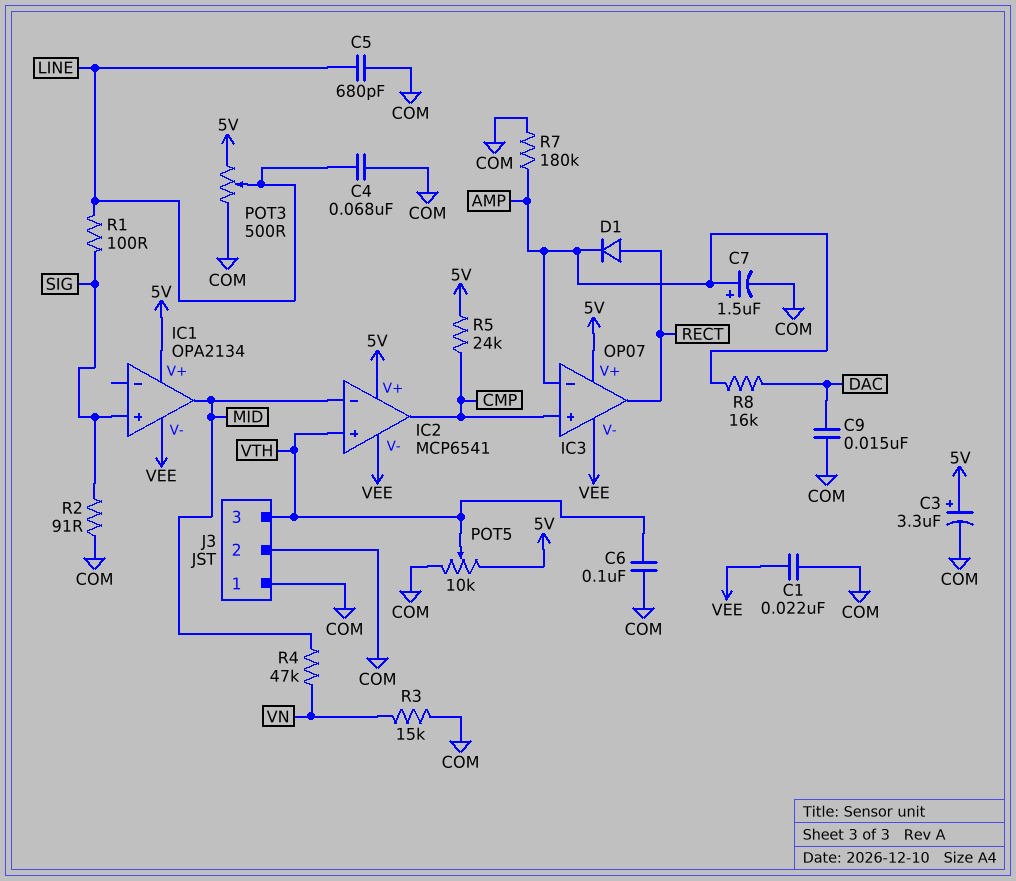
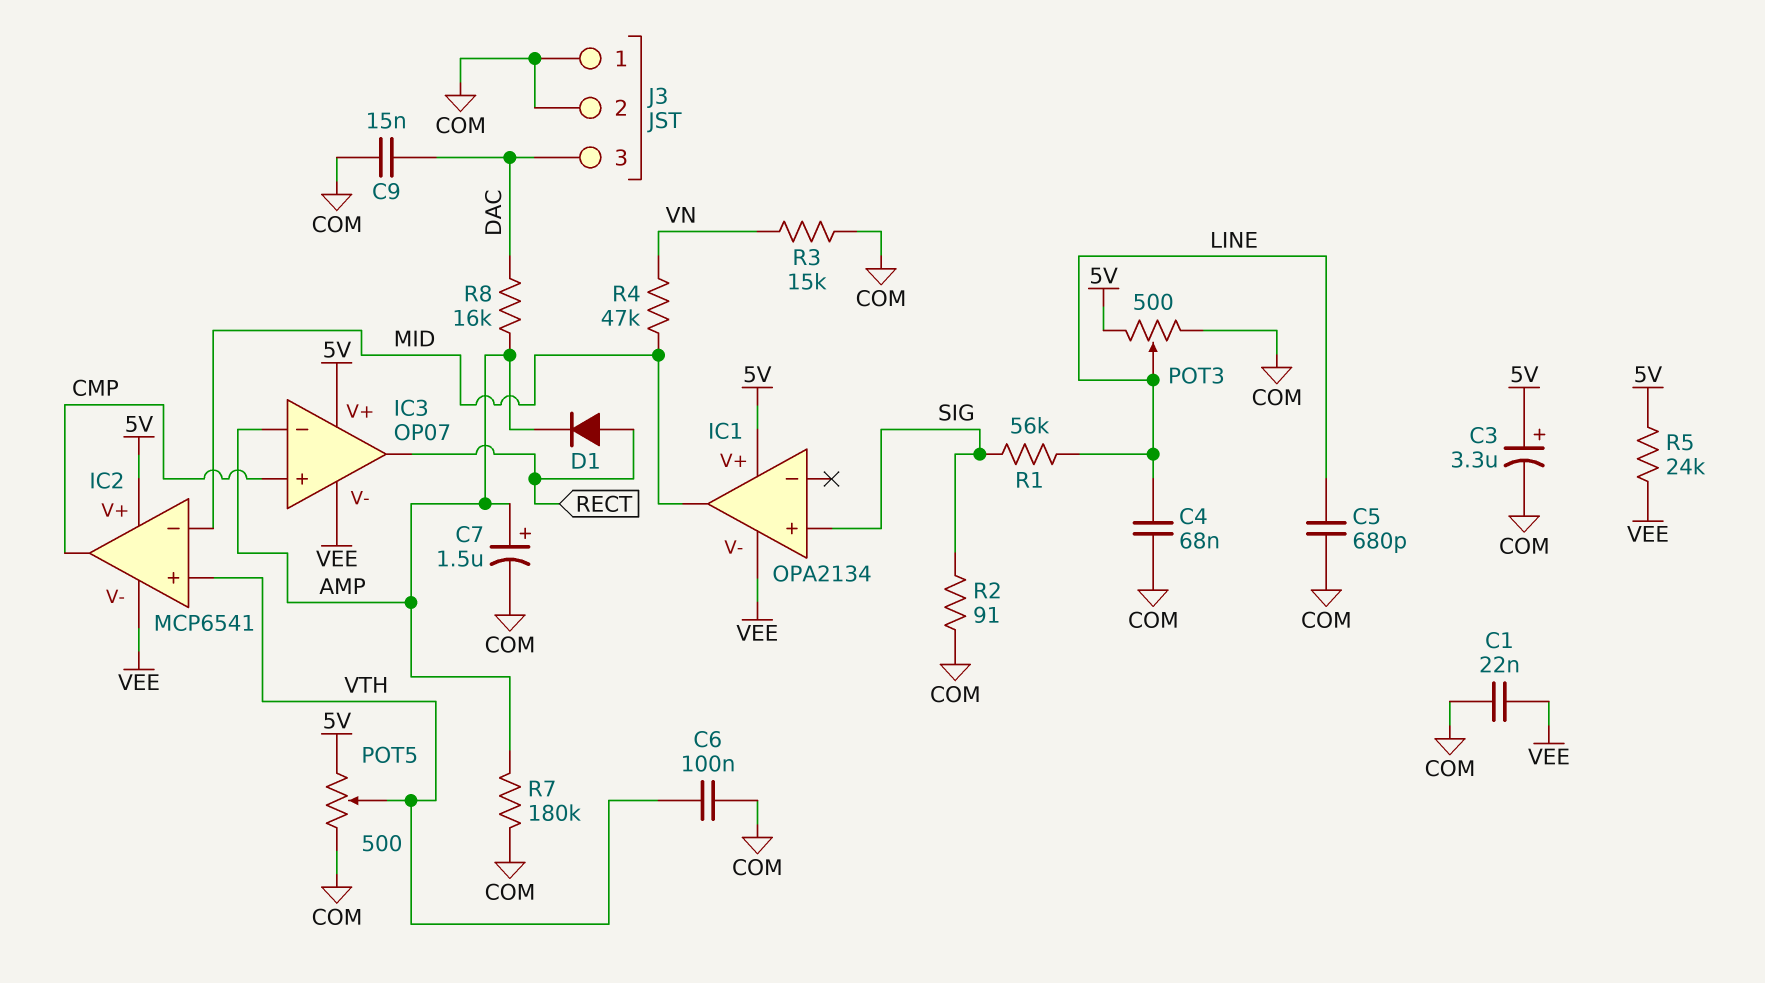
J3 pin 3: VTH -> DAC
POT5: 10k (5V, COM, wiper VTH) -> 500 (5V, COM, wiper VTH)
R1: 100 (LINE, SIG) -> 56k (LINE, SIG)
R5: 24k (5V, CMP) -> 24k (5V, VEE)

